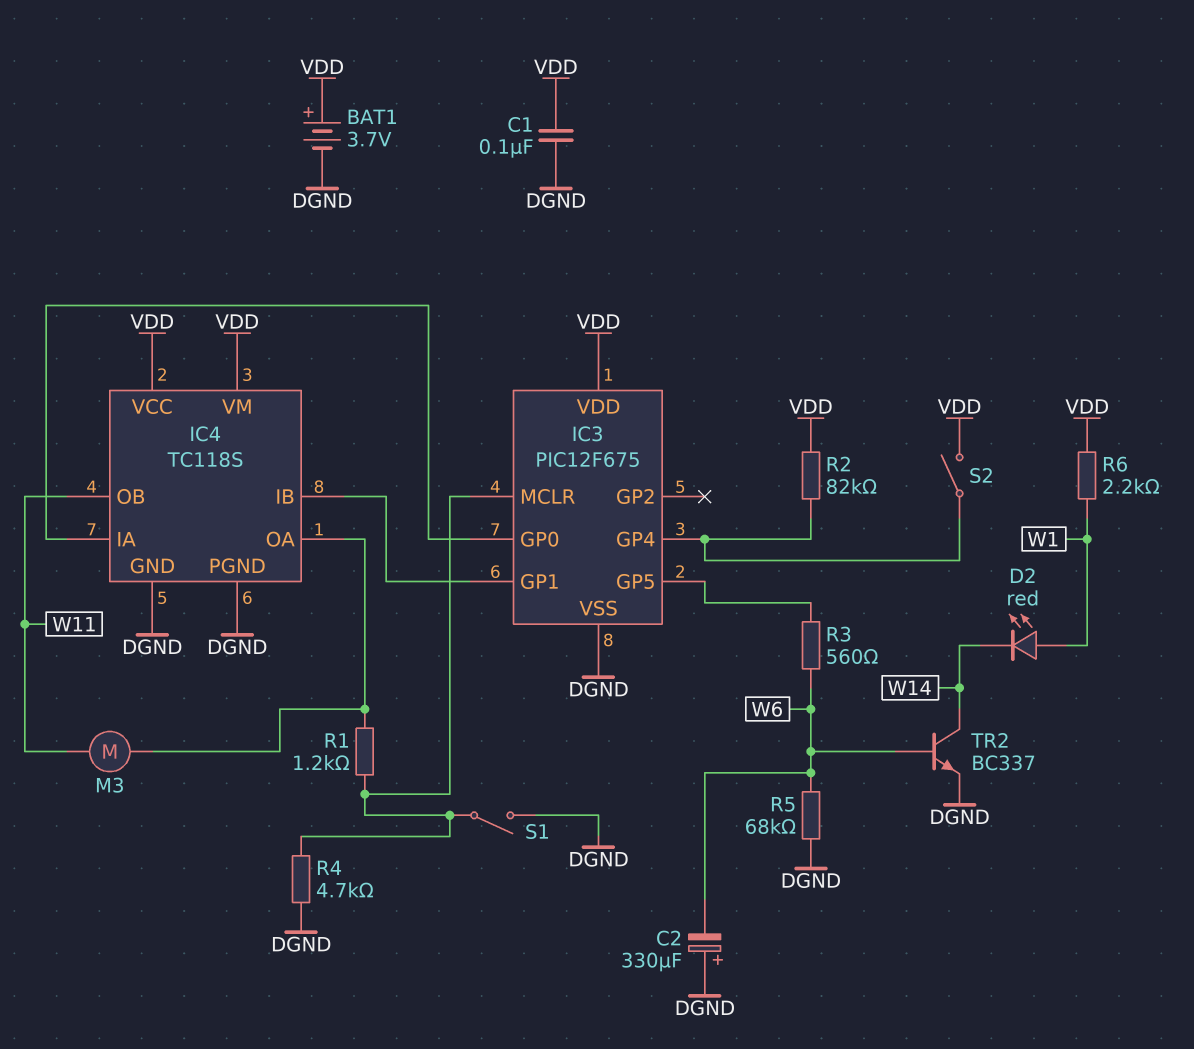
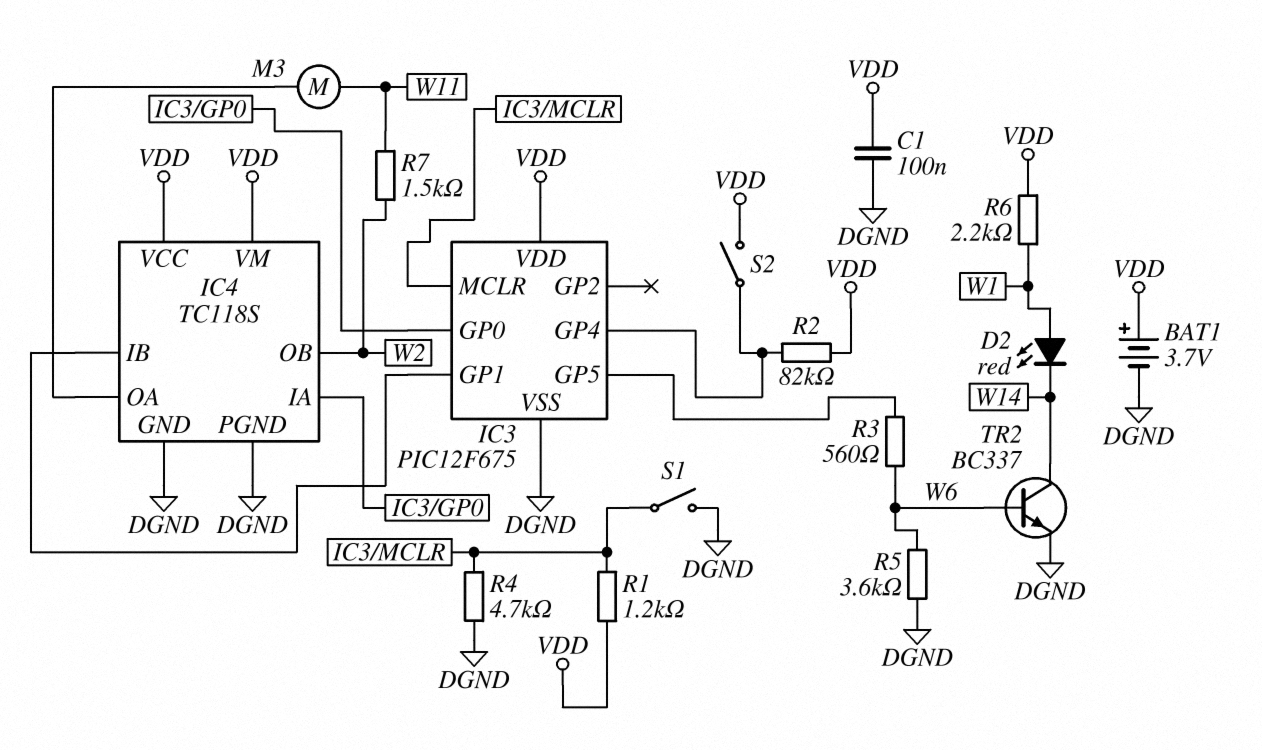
C2: 330uF (plus DGND, minus W6) -> none
IC4 pin OB: W11 -> W2
R1: 1.2k (IC3/MCLR, IC4/OA) -> 1.2k (IC3/MCLR, VDD)
R5: 68k (DGND, W6) -> 3.6k (DGND, W6)
R7: none -> 1.5k (W2, W11)

